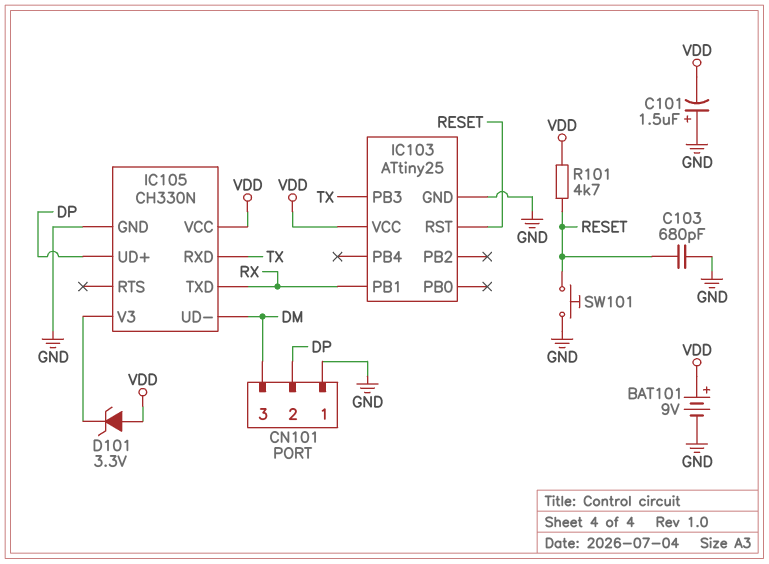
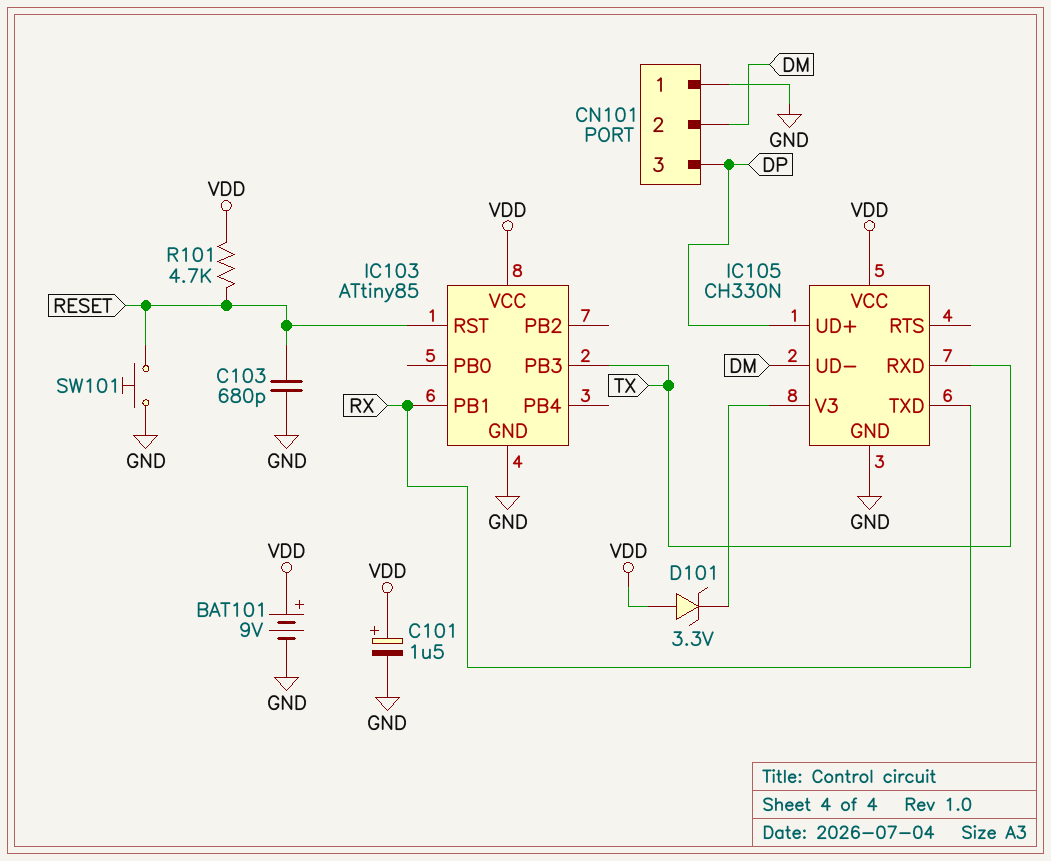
C101: 1.5uF (plus GND, minus VDD) -> 1.5uF (plus VDD, minus GND)
CN101 pin 2: DP -> DM
CN101 pin 3: DM -> DP
IC103: ATtiny25 -> ATtiny85

